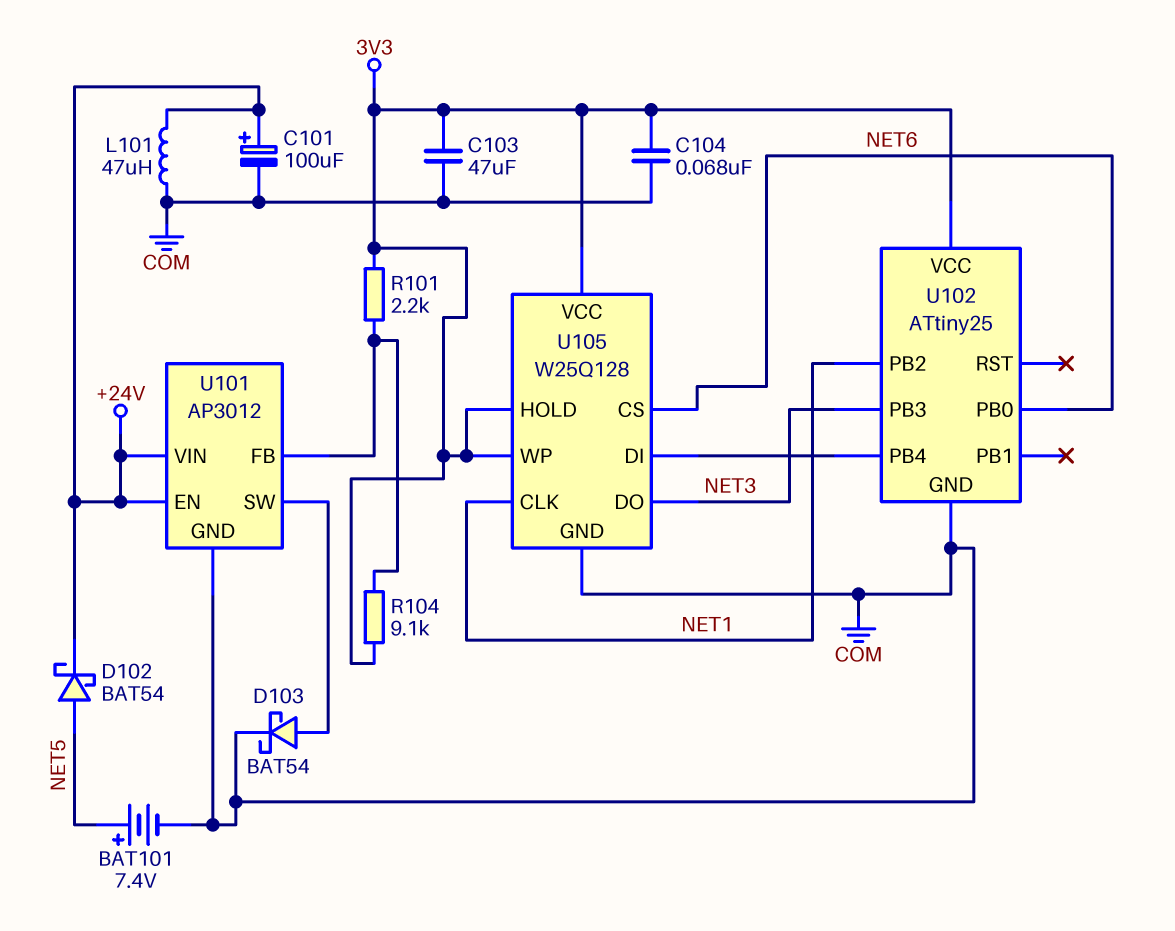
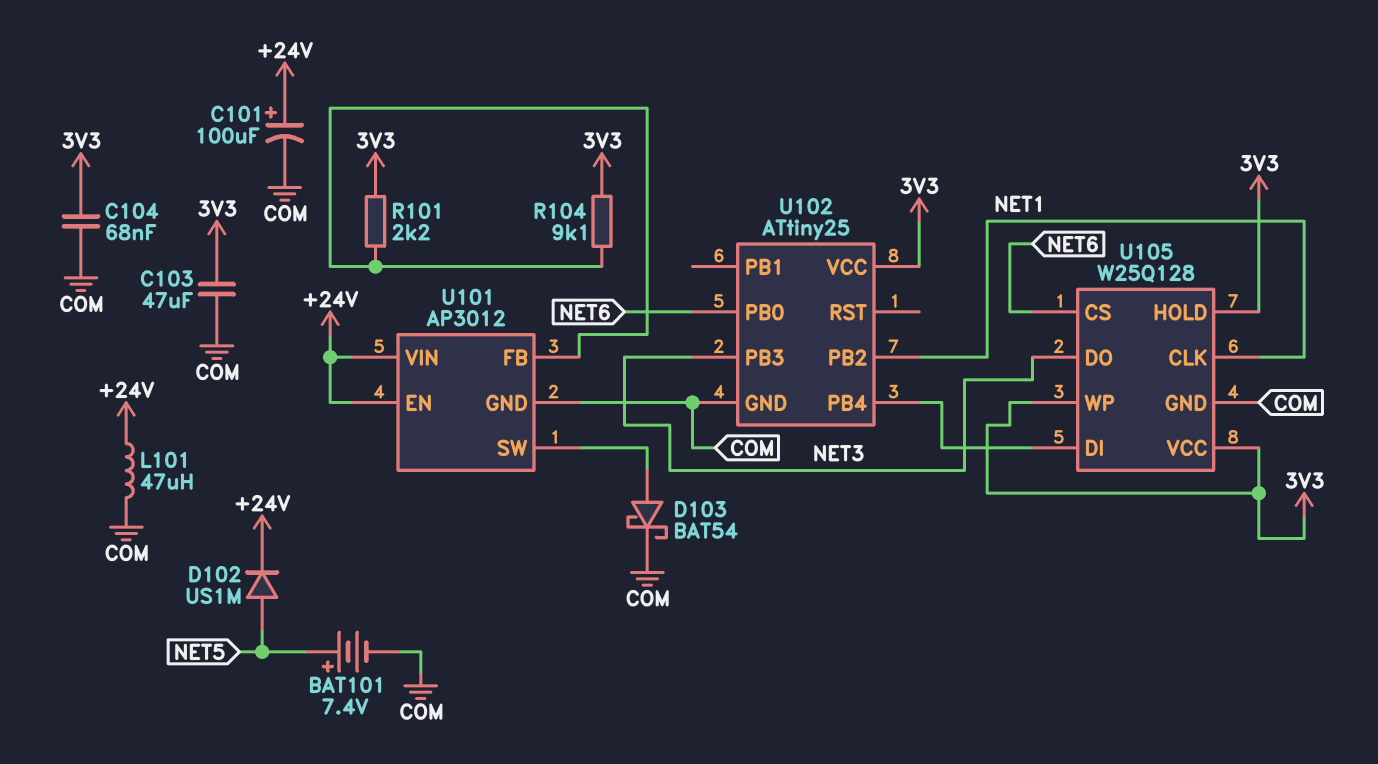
D102: schottky BAT54 (A NET5, K +24V) -> diode US1M (A NET5, K +24V)

